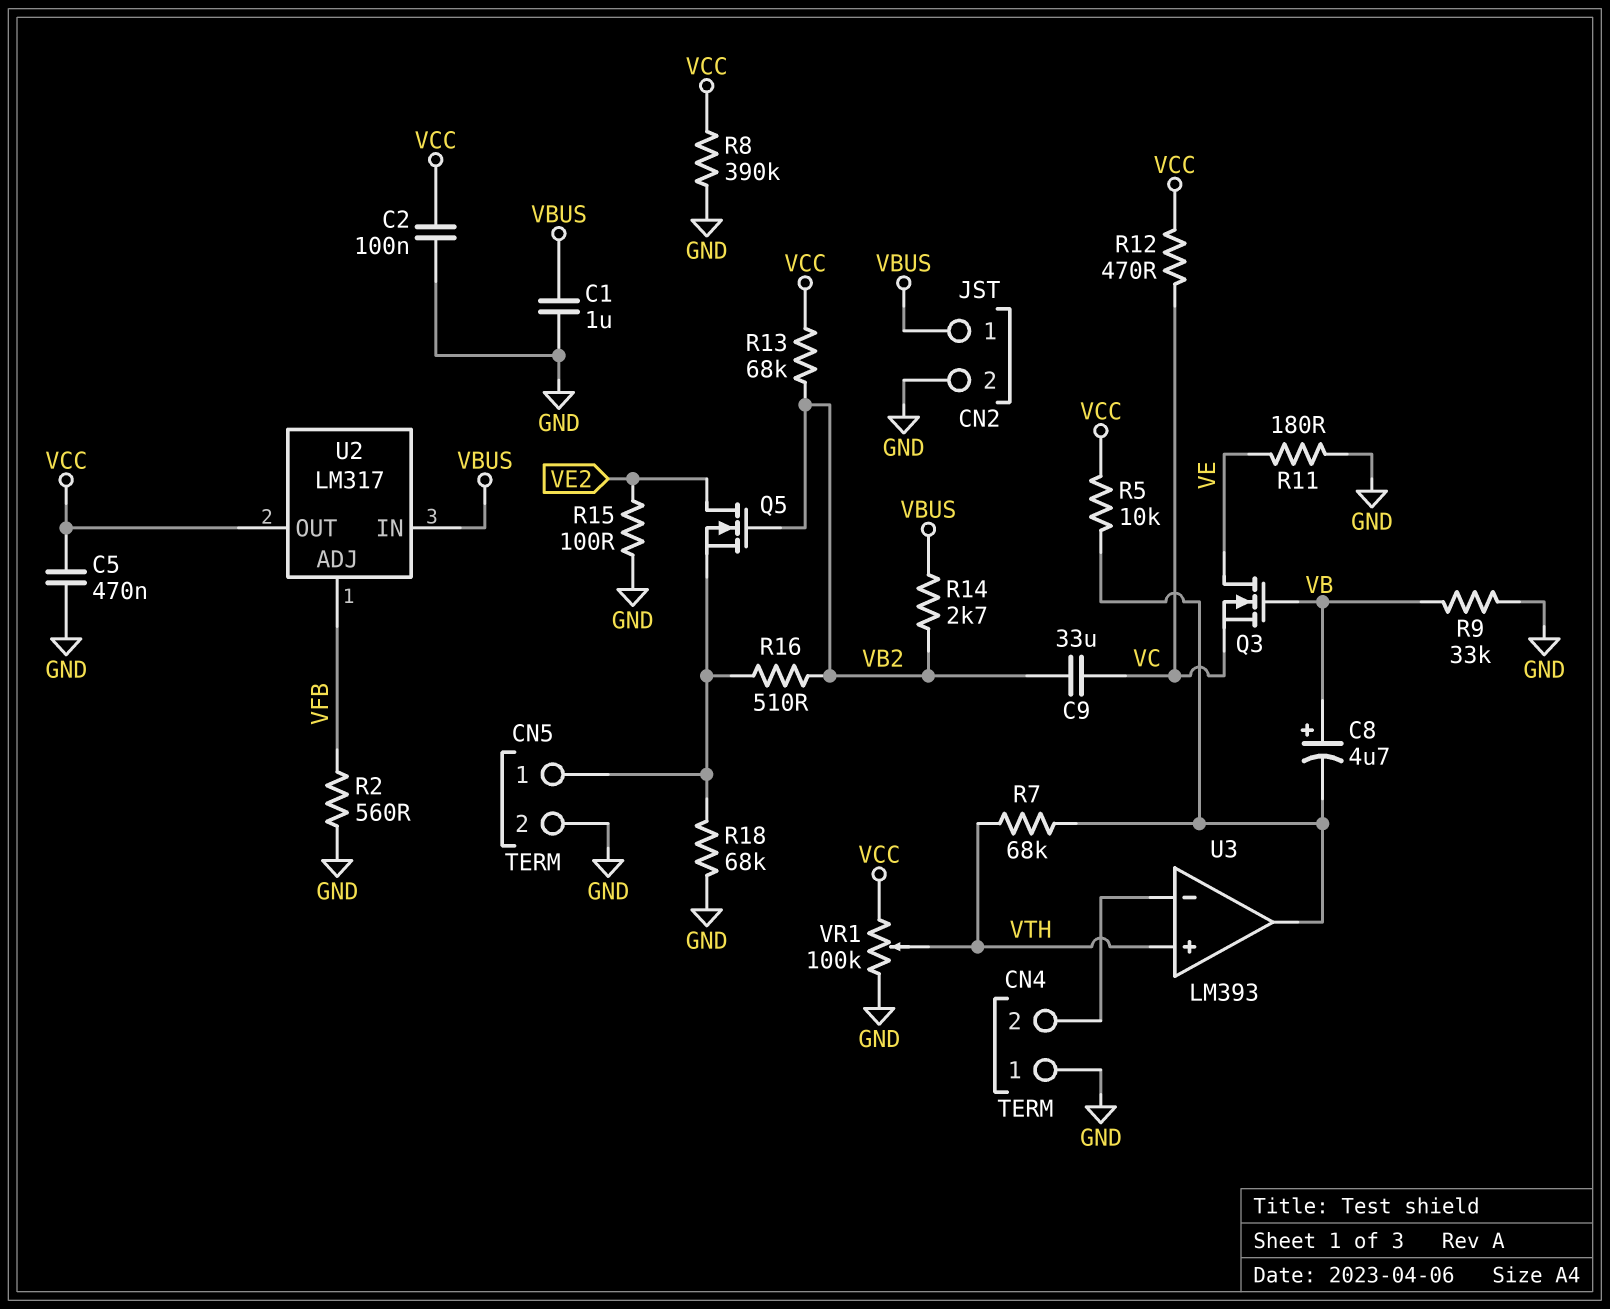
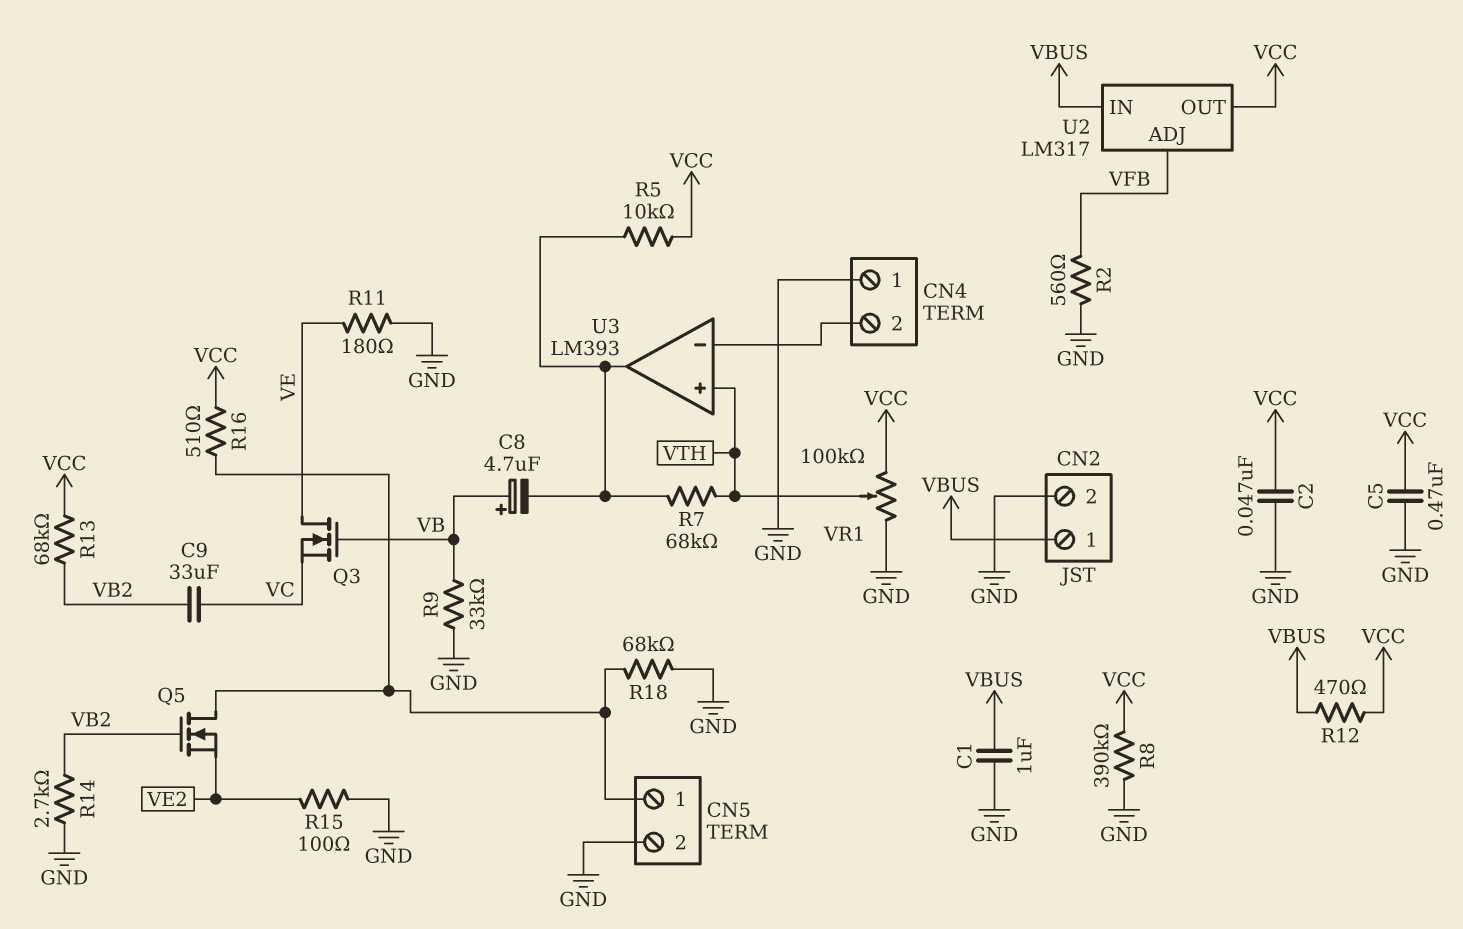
C2: 100nF (GND, VCC) -> 47nF (GND, VCC)
Q5: NMOS (G VB2, D VE2, S CN5/1) -> NMOS (G VB2, D CN5/1, S VE2)
R12: 470 (VC, VCC) -> 470 (VBUS, VCC)
R14: 2.7k (VB2, VBUS) -> 2.7k (GND, VB2)
R16: 510 (CN5/1, VB2) -> 510 (CN5/1, VCC)

